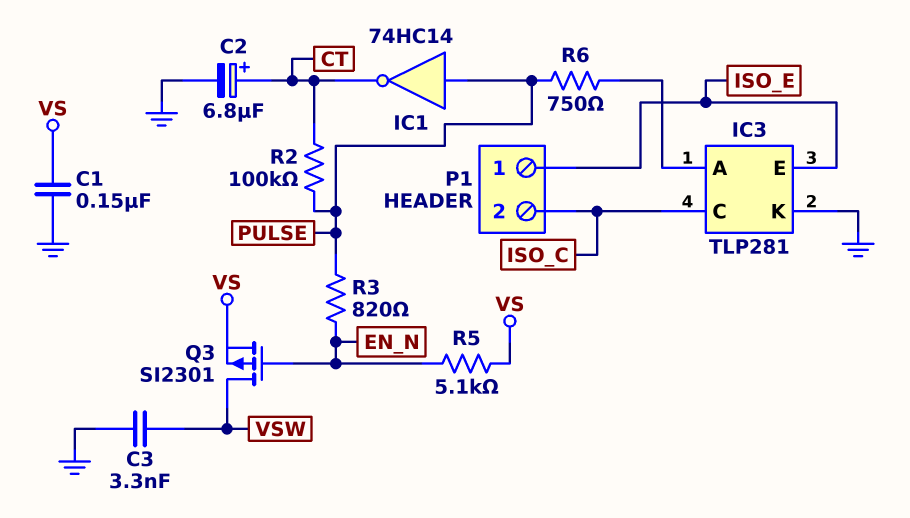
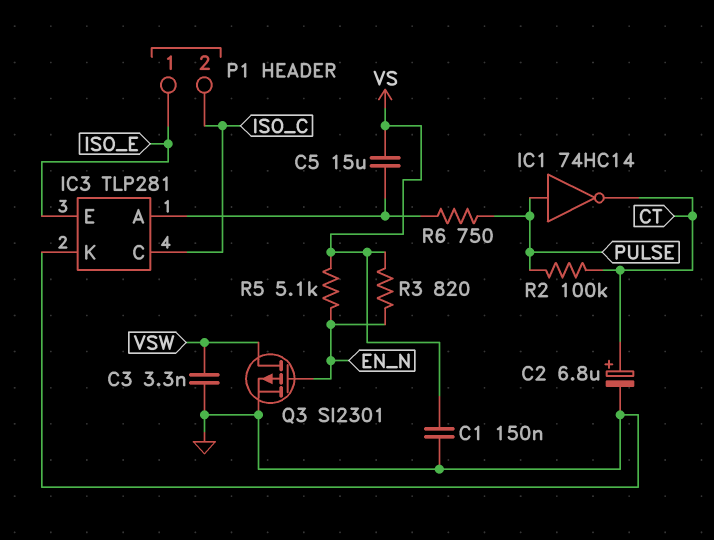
C5: none -> 15uF (IC3/A, VS)
Q3: PMOS SI2301 (G EN_N, D VSW, S VS) -> PMOS SI2301 (G EN_N, D VSW, S GND)
R3: 820 (EN_N, PULSE) -> 820 (EN_N, VS)

